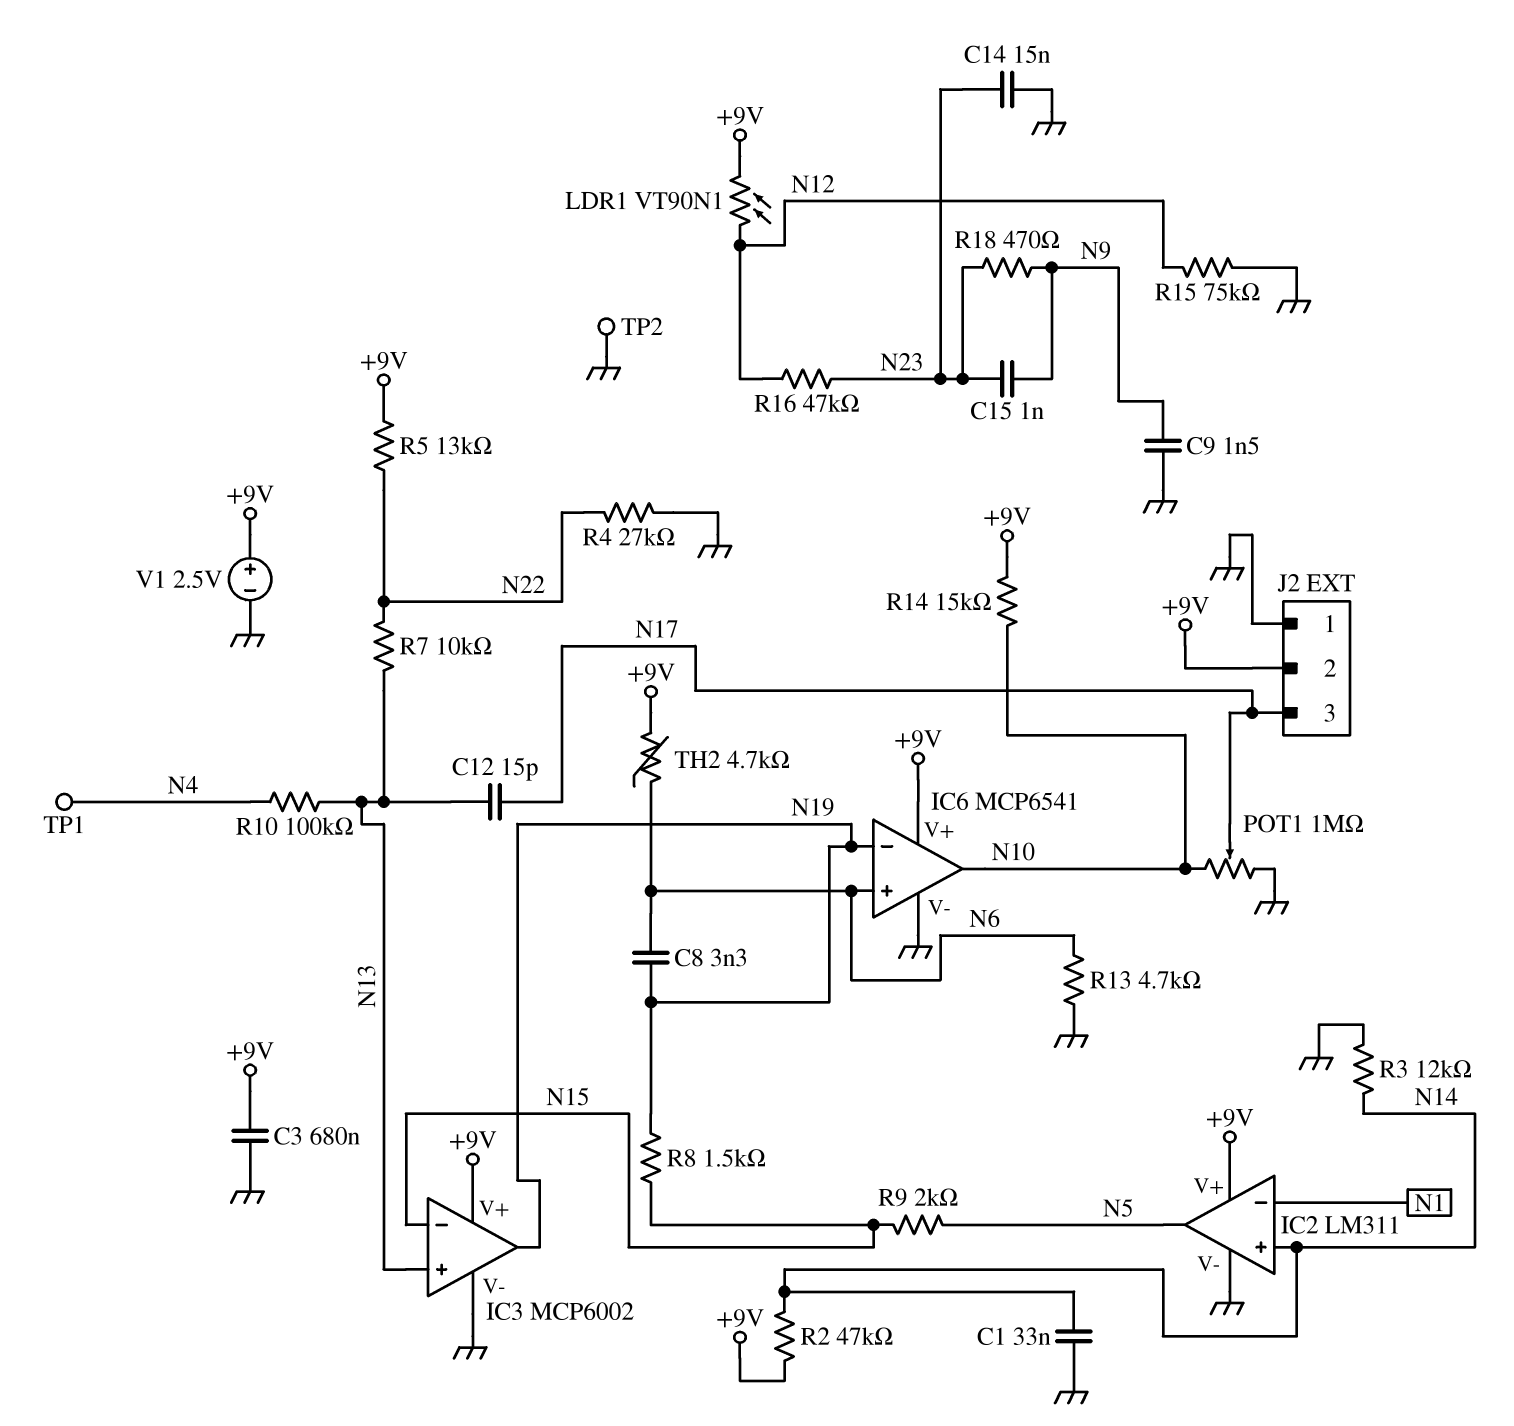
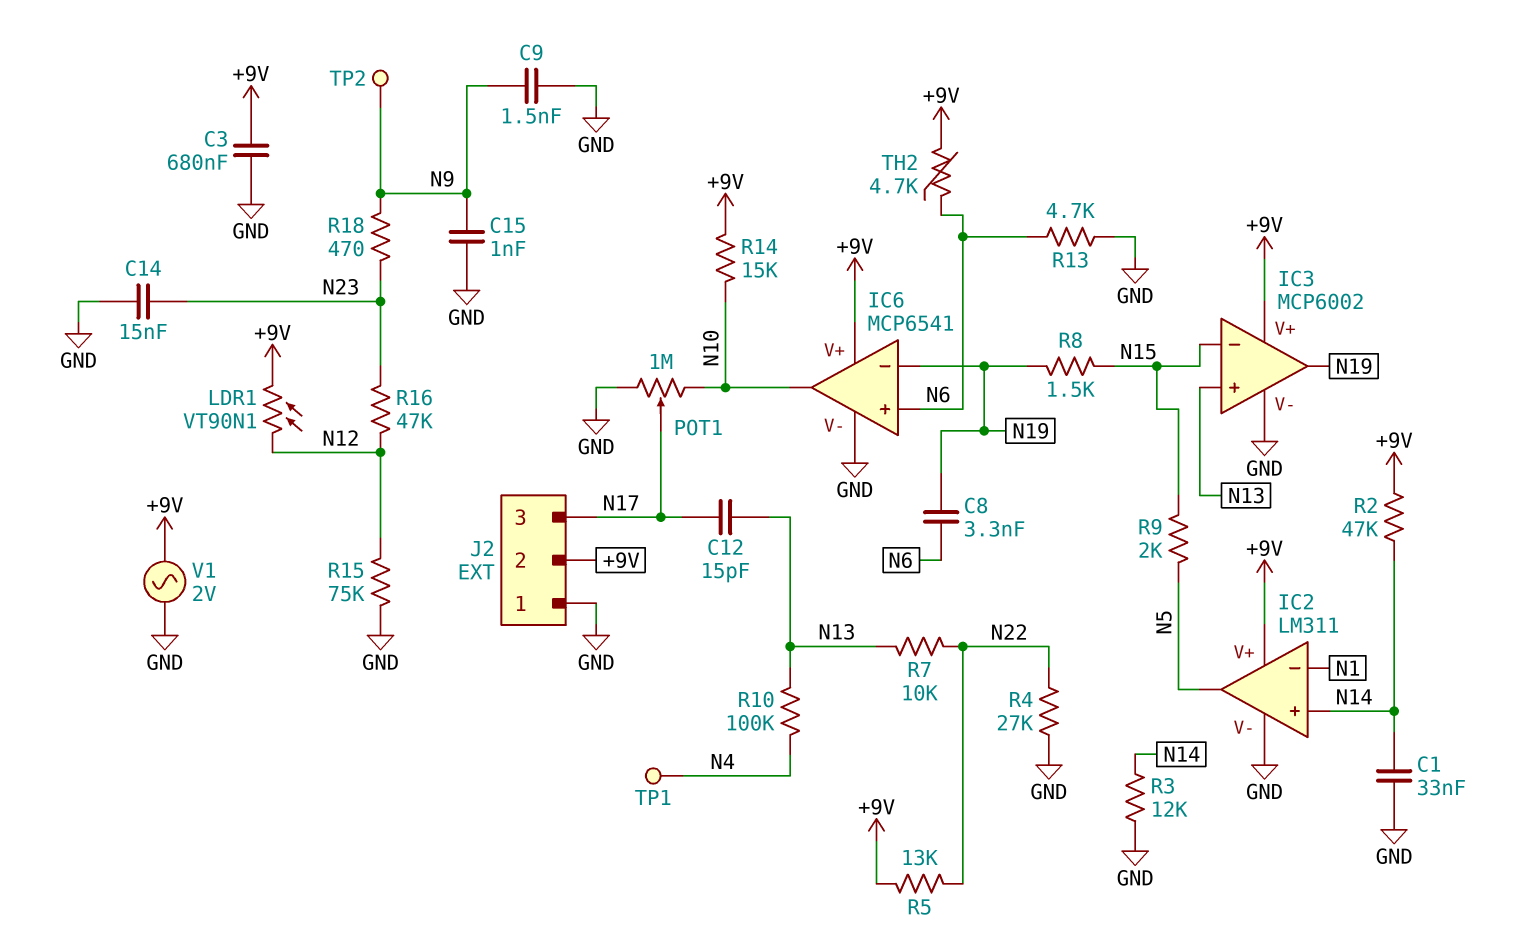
C15: 1nF (N9, N23) -> 1nF (GND, N9)
TP2: test point (GND) -> test point (N9)
V1: 2.5V (plus +9V, minus GND) -> AC 2V (+9V, GND)

